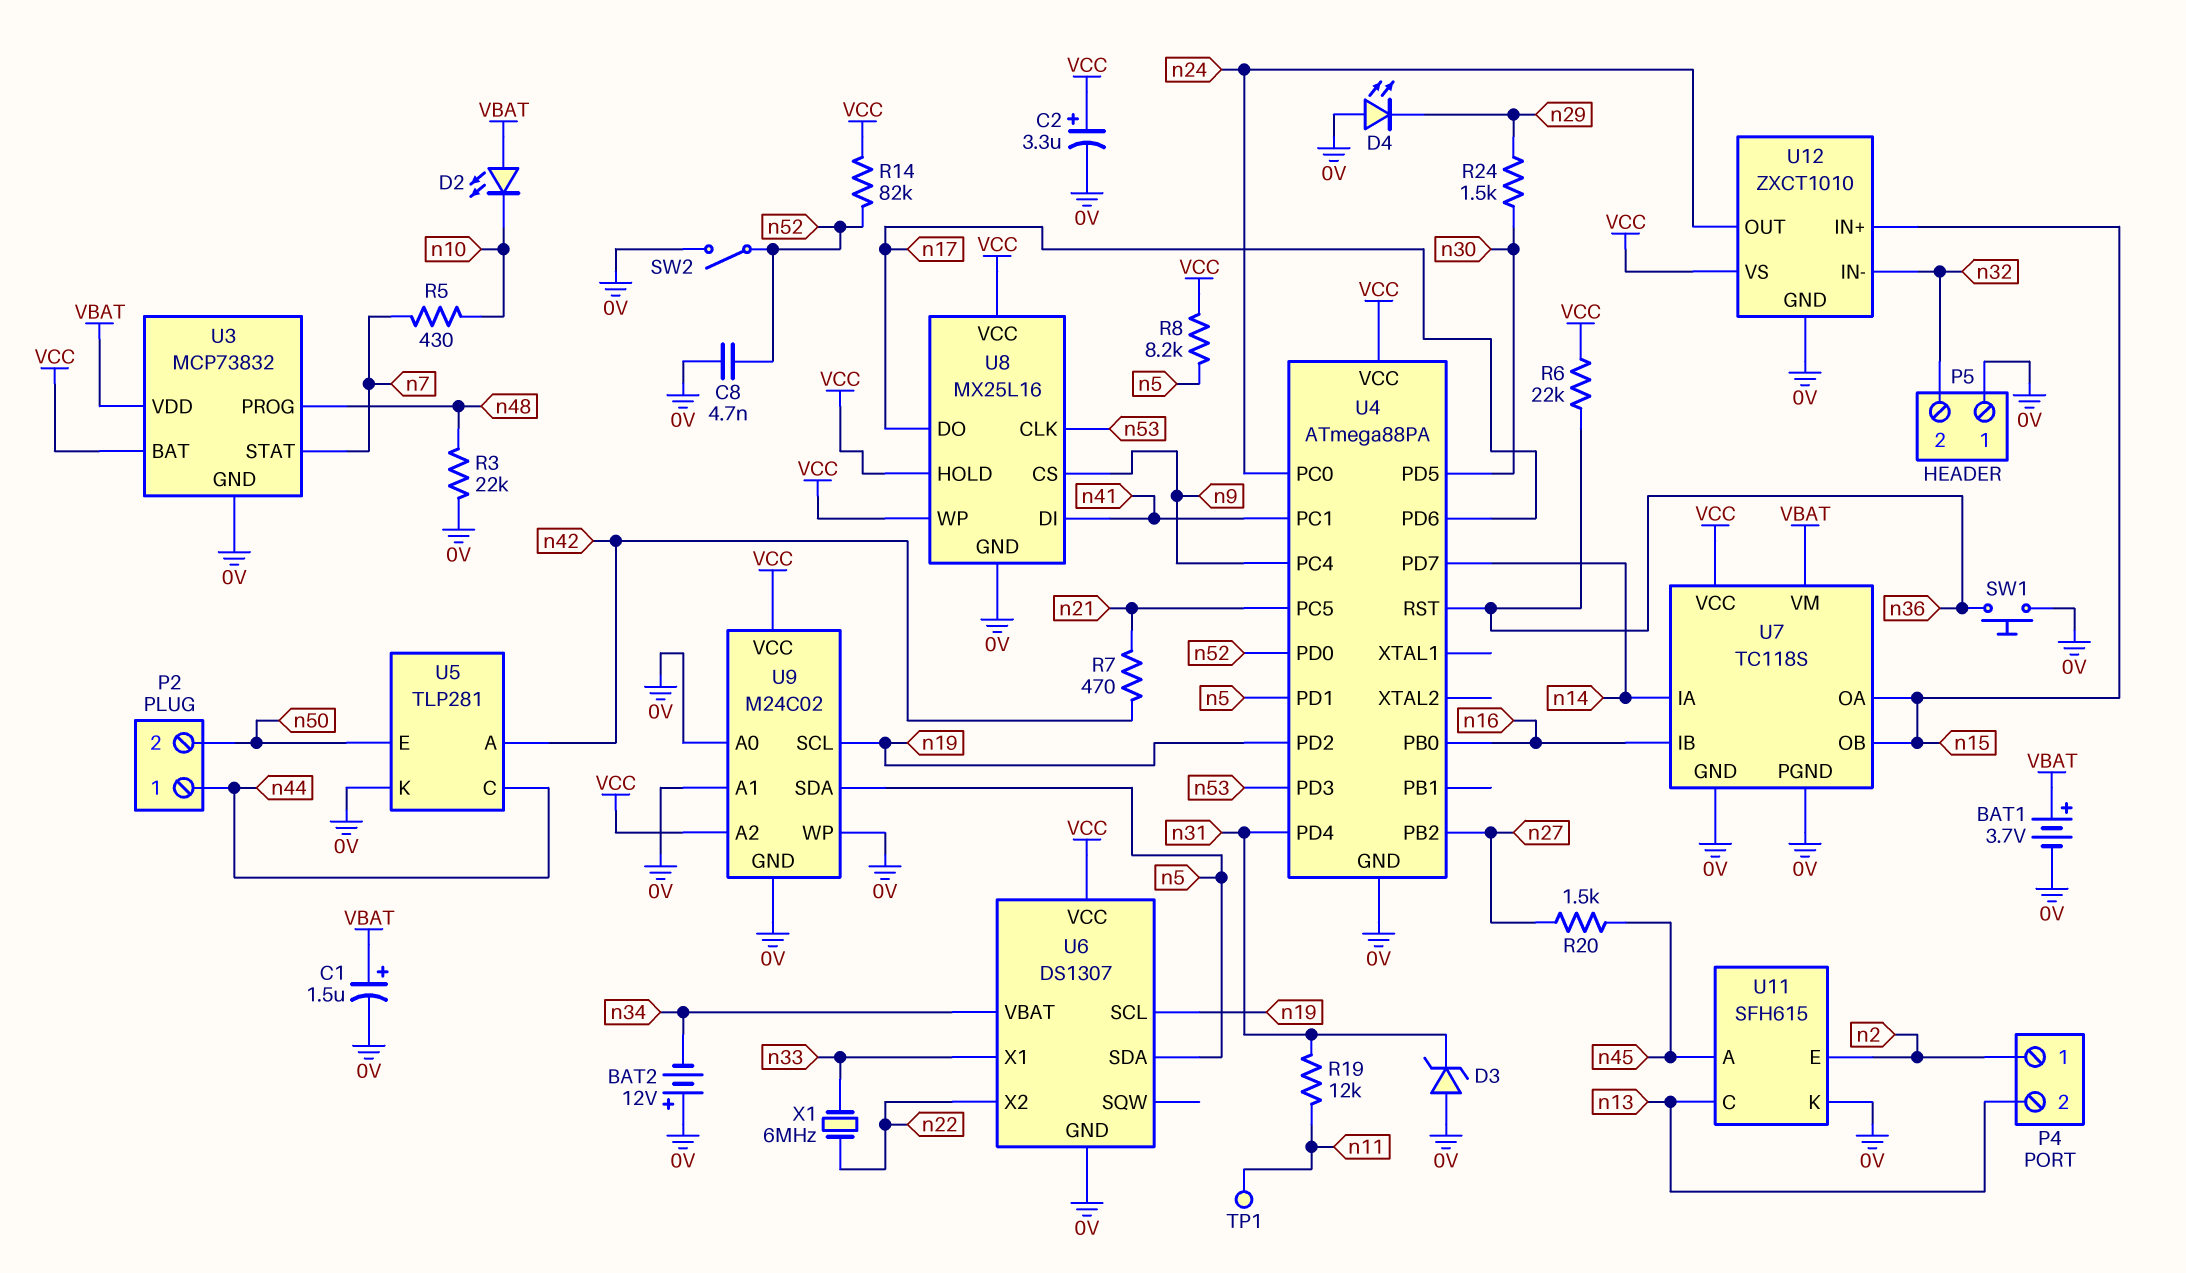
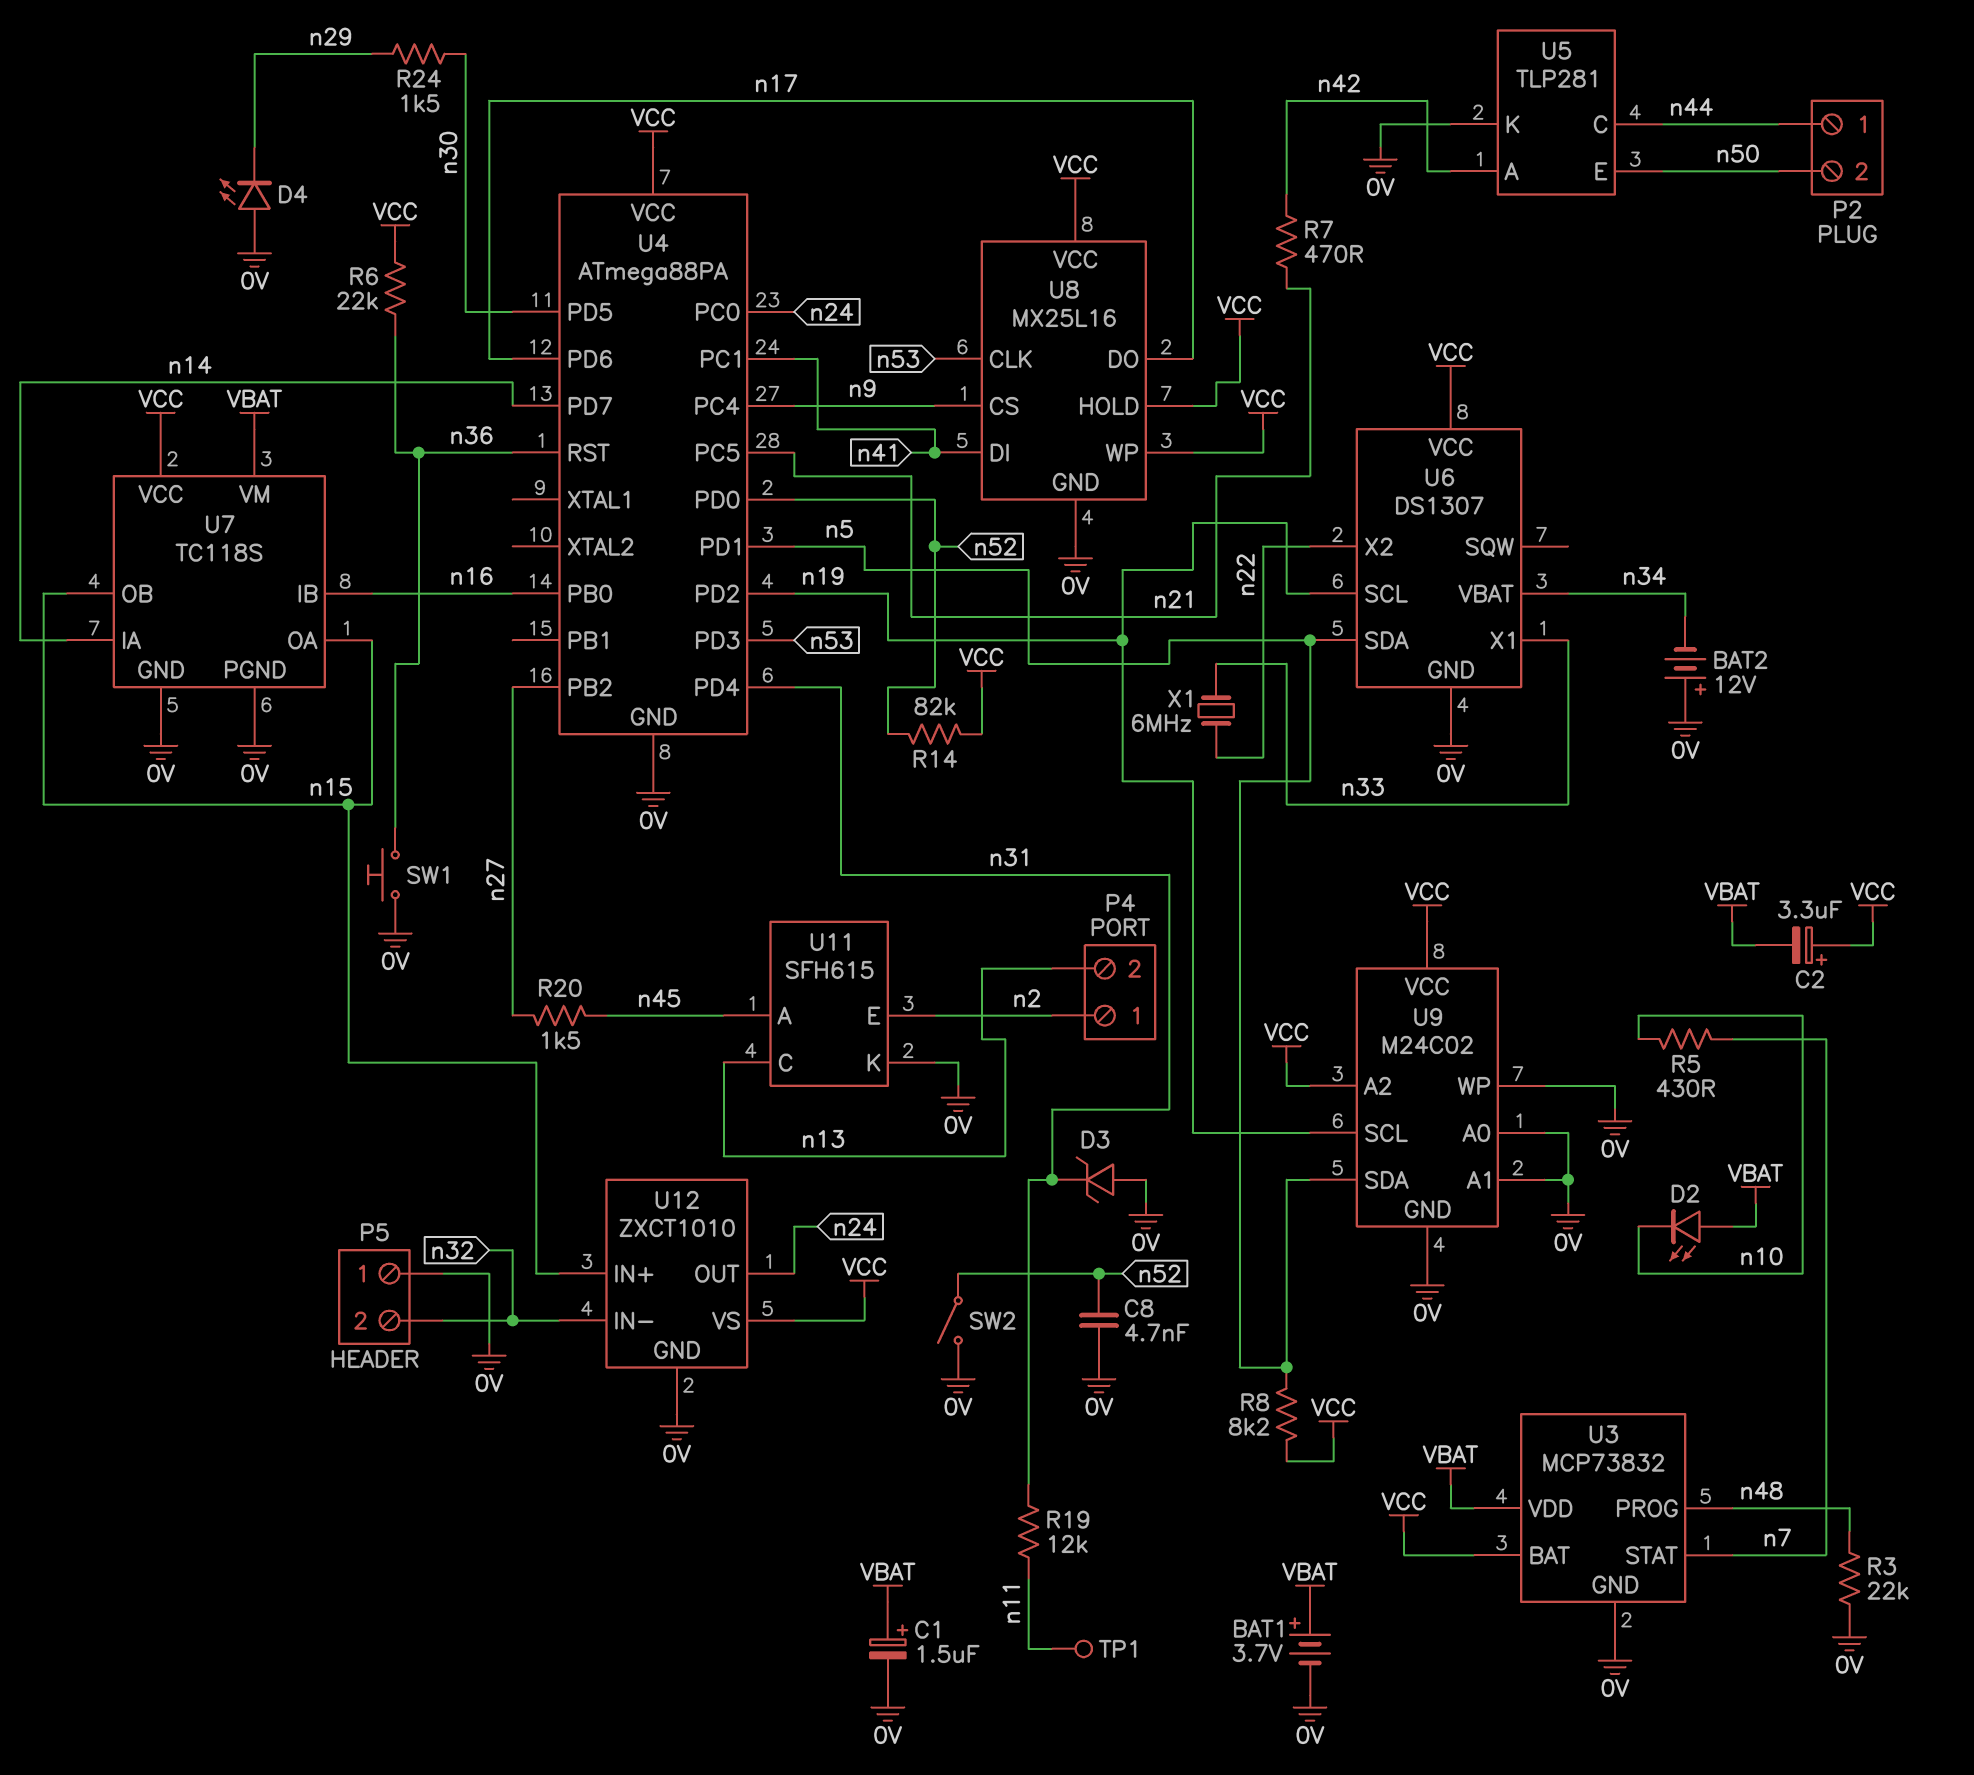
C2: 3.3uF (plus VCC, minus 0V) -> 3.3uF (plus VCC, minus VBAT)

